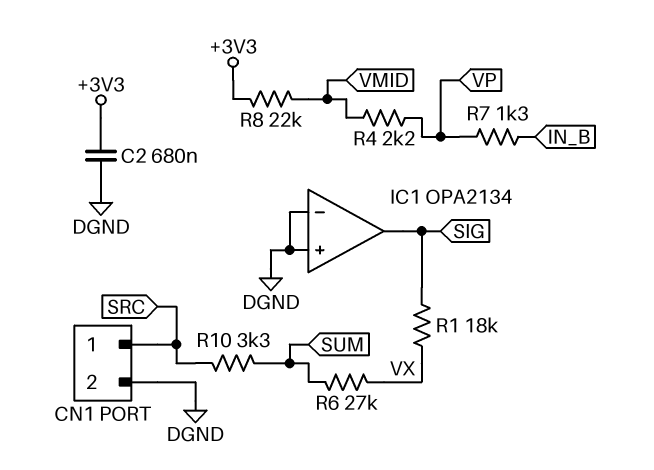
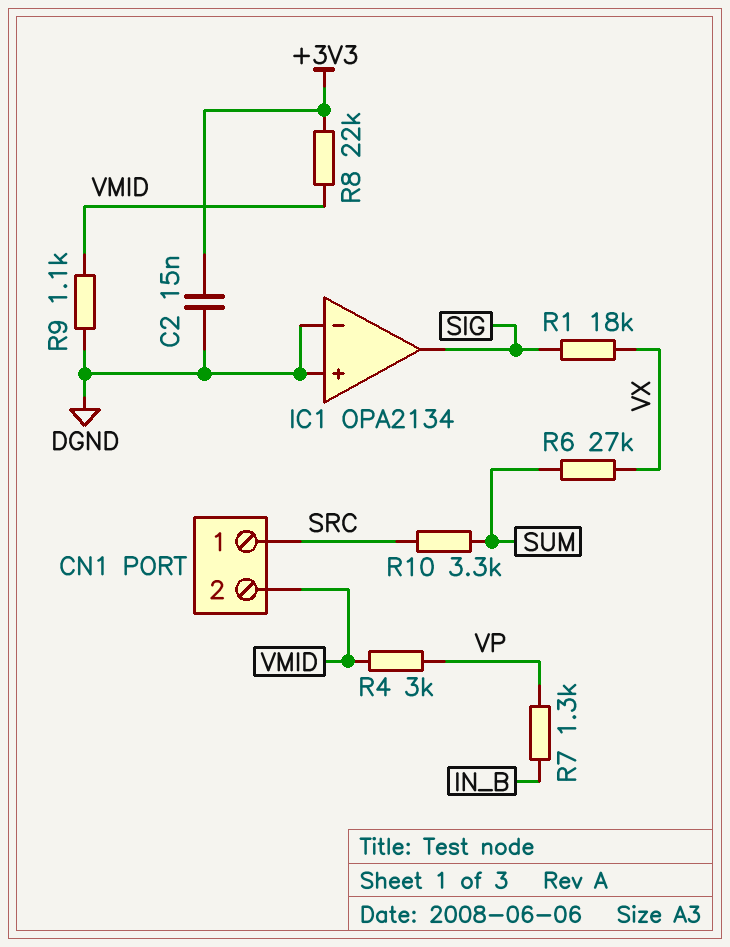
C2: 680nF (+3V3, DGND) -> 15nF (+3V3, DGND)
CN1 pin 2: DGND -> VMID
R4: 2.2k (VMID, VP) -> 3k (VMID, VP)
R9: none -> 1.1k (DGND, VMID)

